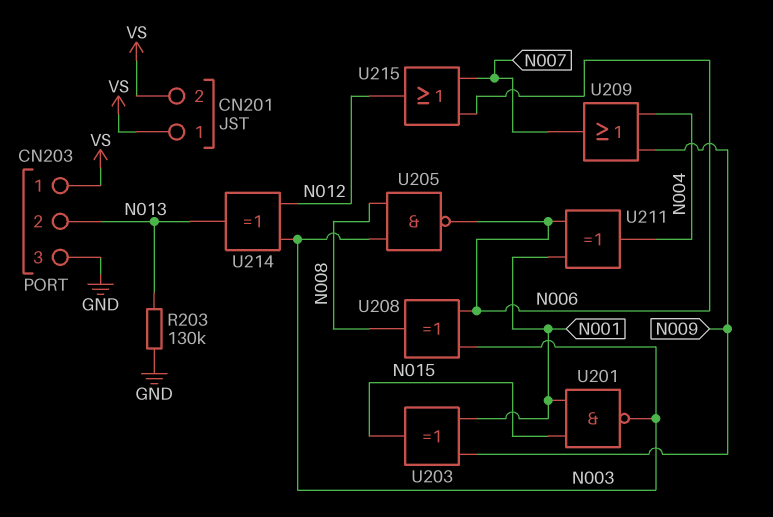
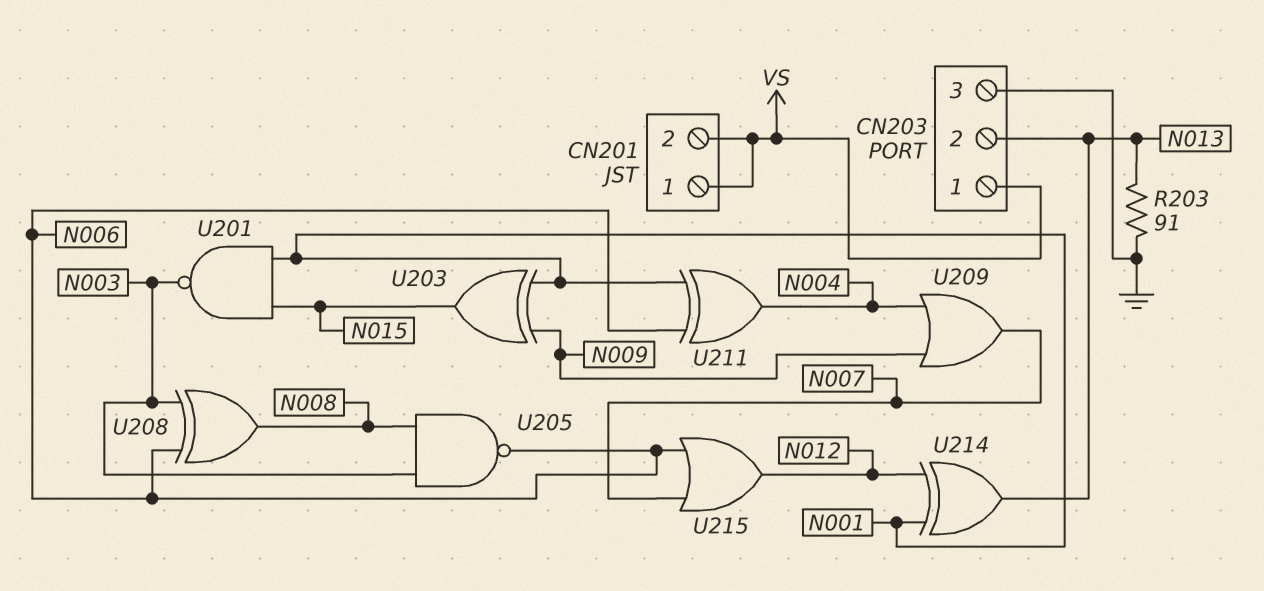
R203: 130k (GND, N013) -> 91 (GND, N013)
U214: XOR (in N003, in N012, out N013) -> XOR (in N001, in N012, out N013)

